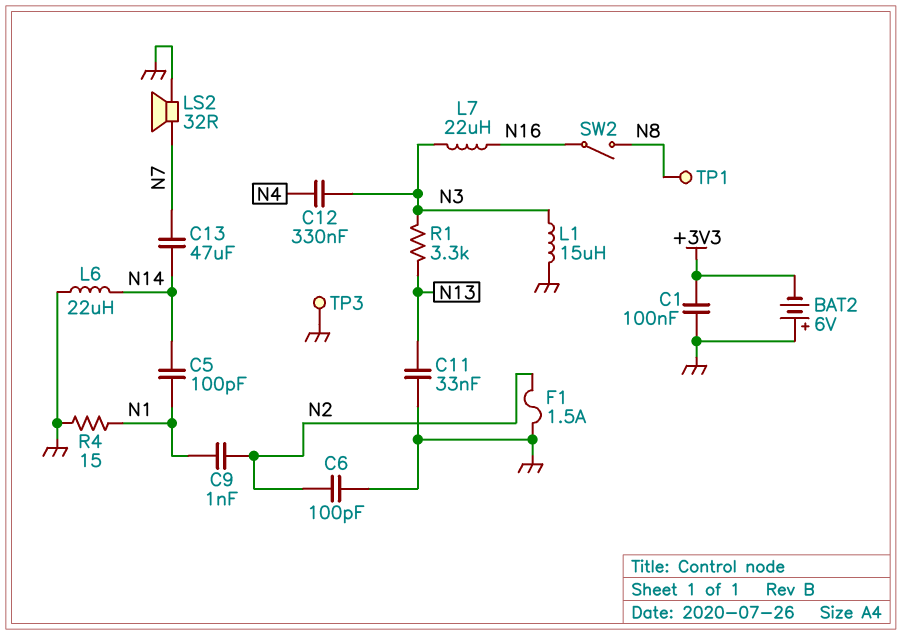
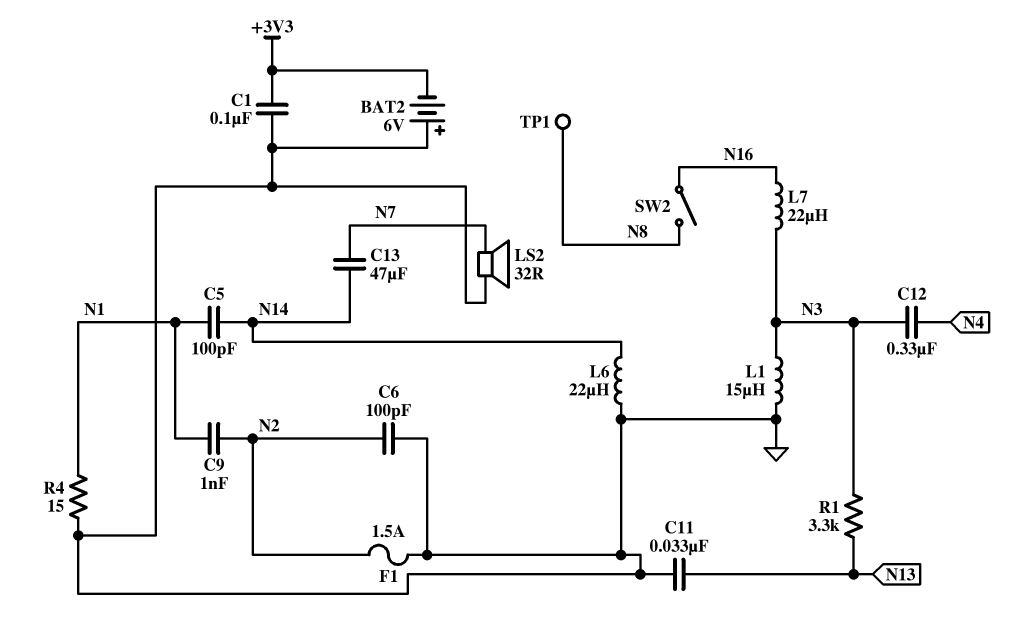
TP3: test point (GND) -> none

